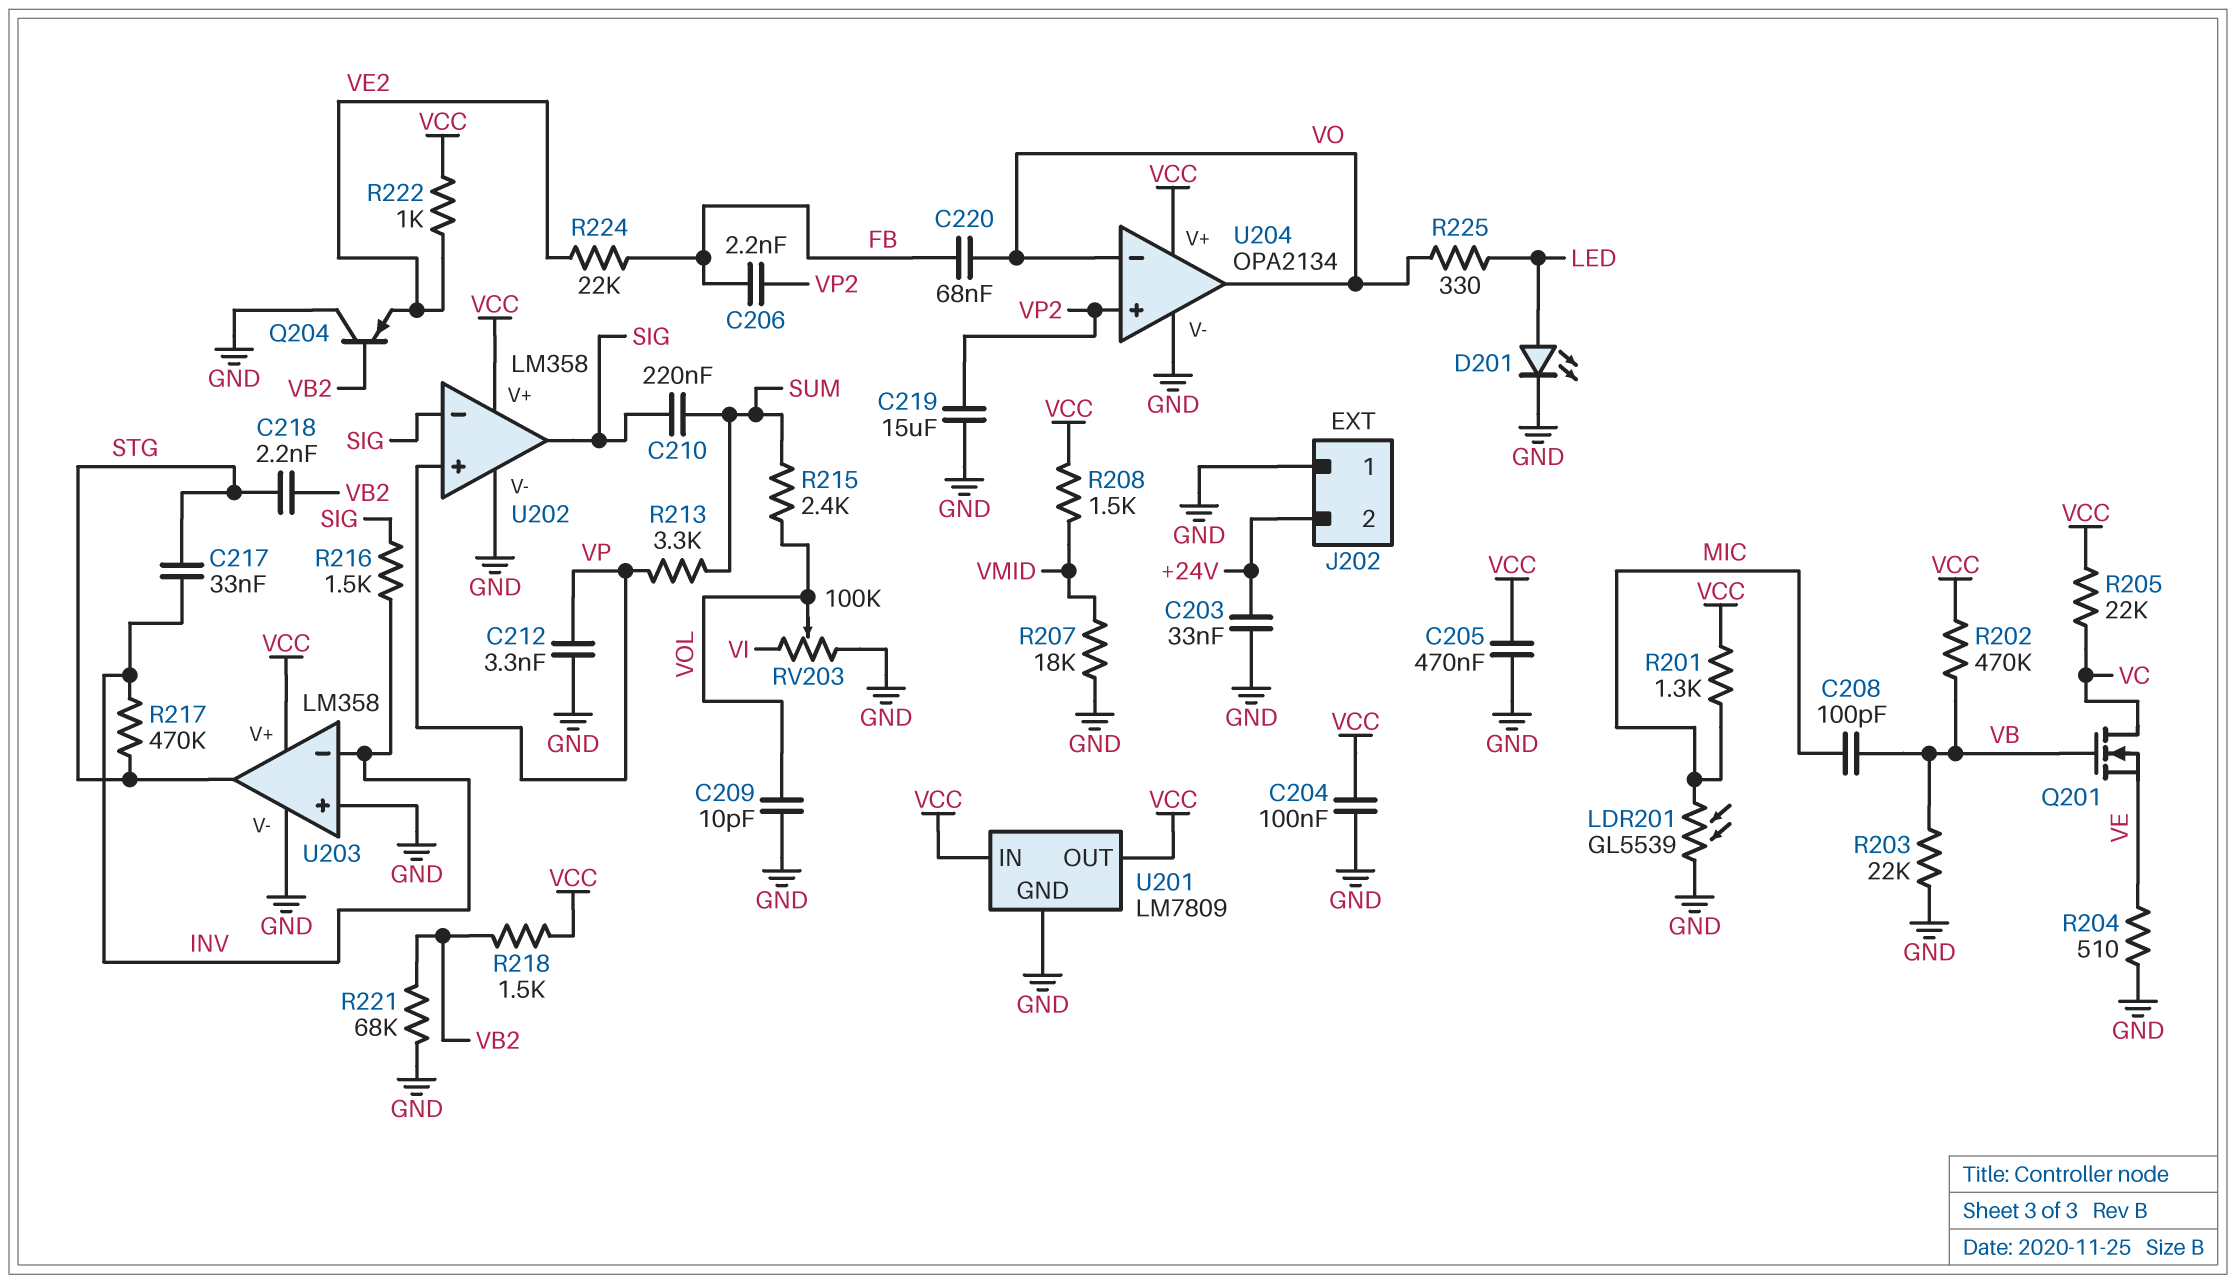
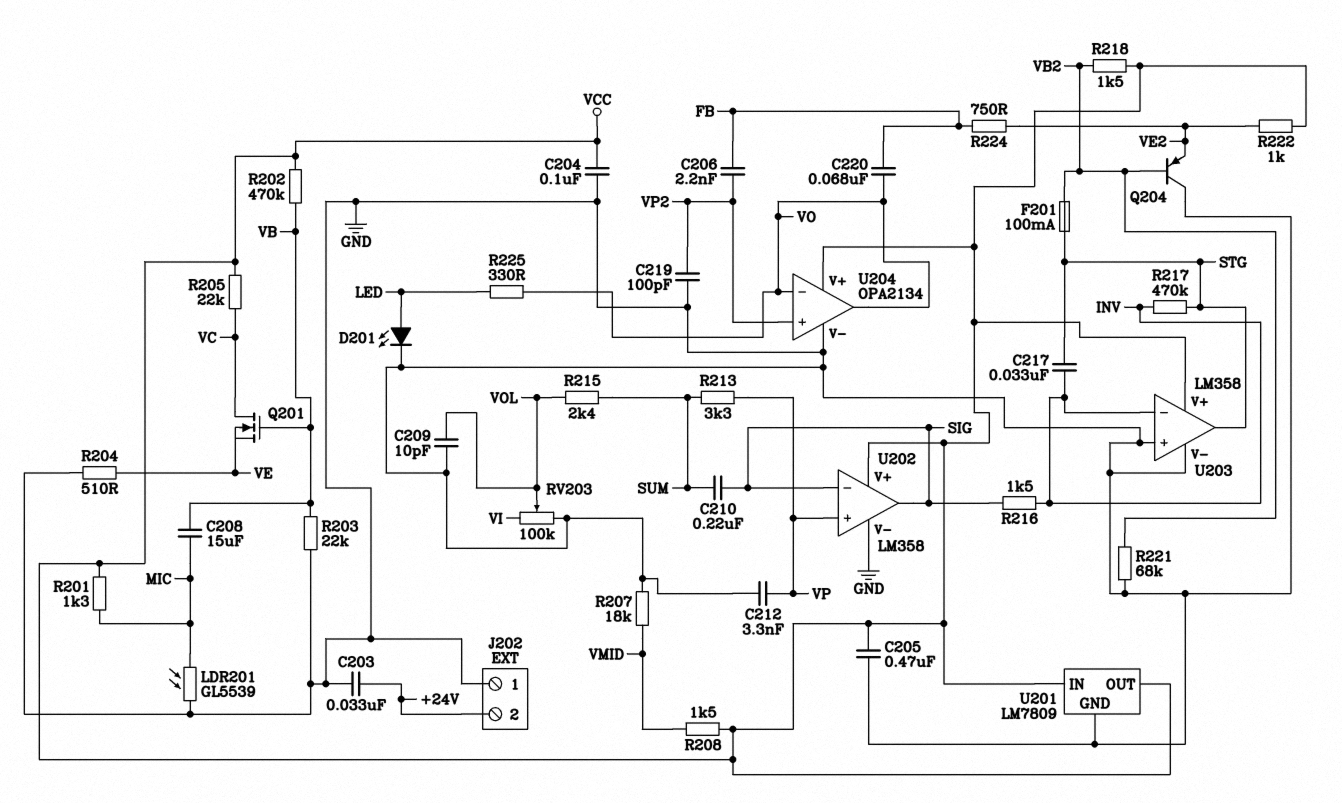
C208: 100pF (MIC, VB) -> 15uF (MIC, VB)
C218: 2.2nF (STG, VB2) -> none
C219: 15uF (GND, VP2) -> 100pF (GND, VP2)
F201: none -> 100mA (STG, VB2)
R224: 22k (FB, VE2) -> 750 (FB, VE2)

